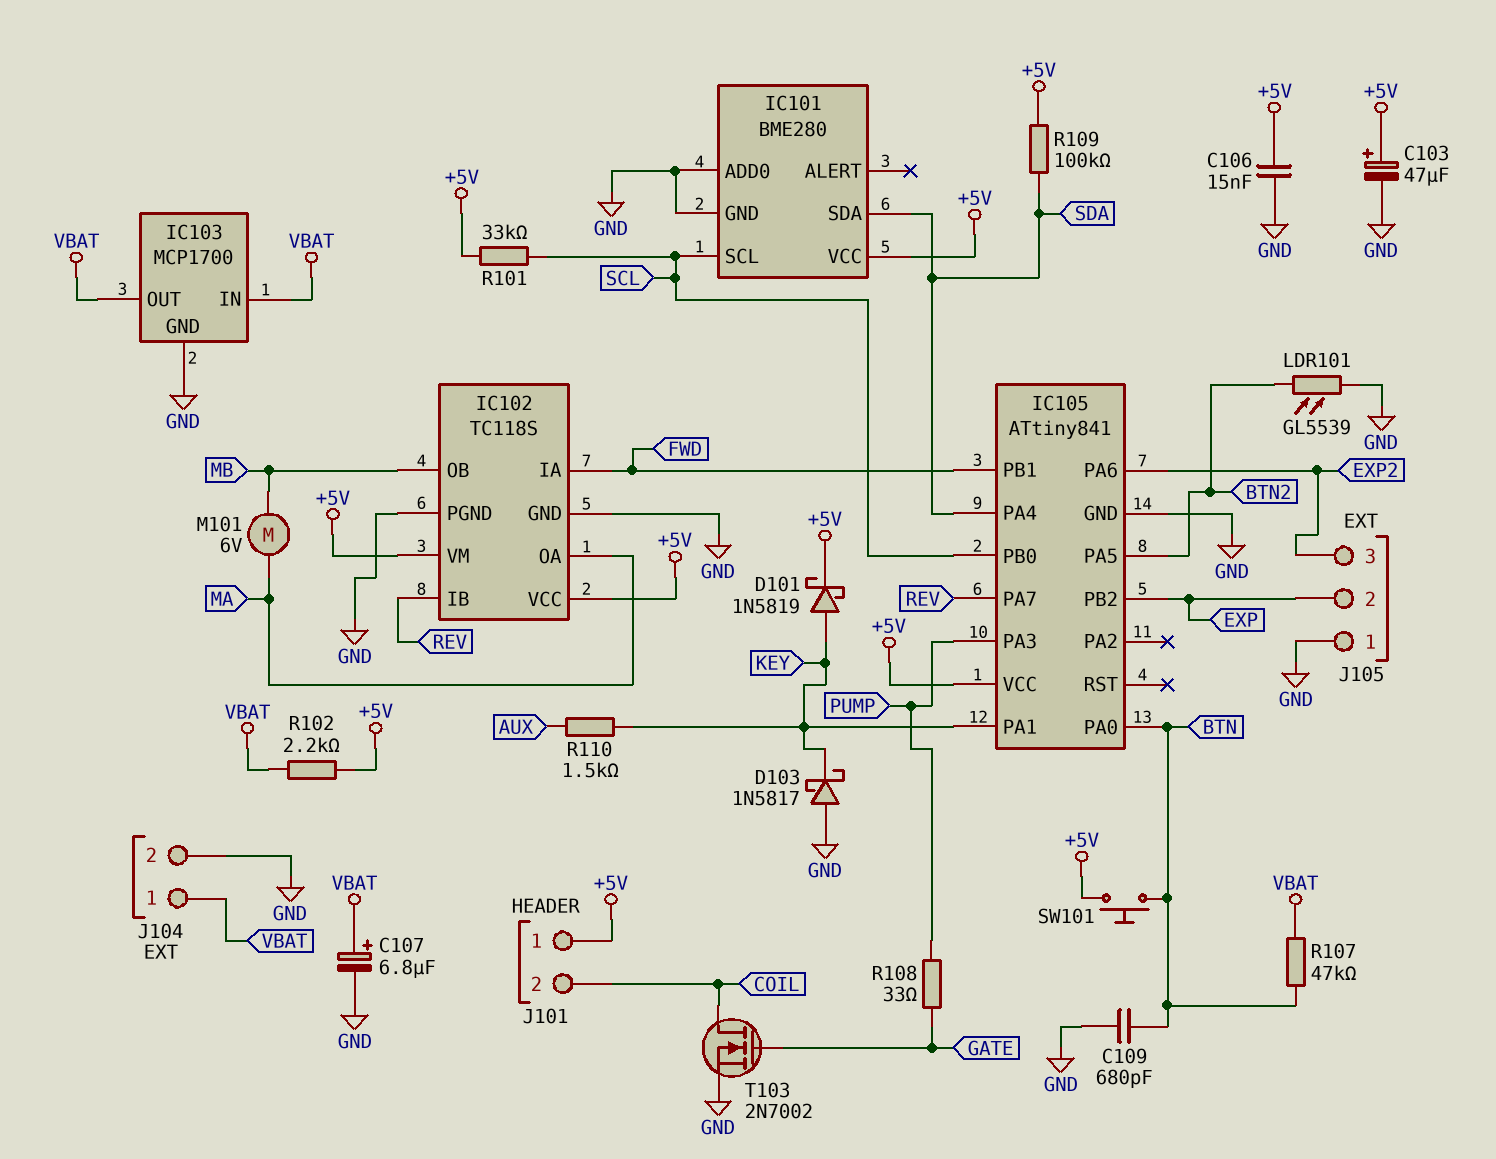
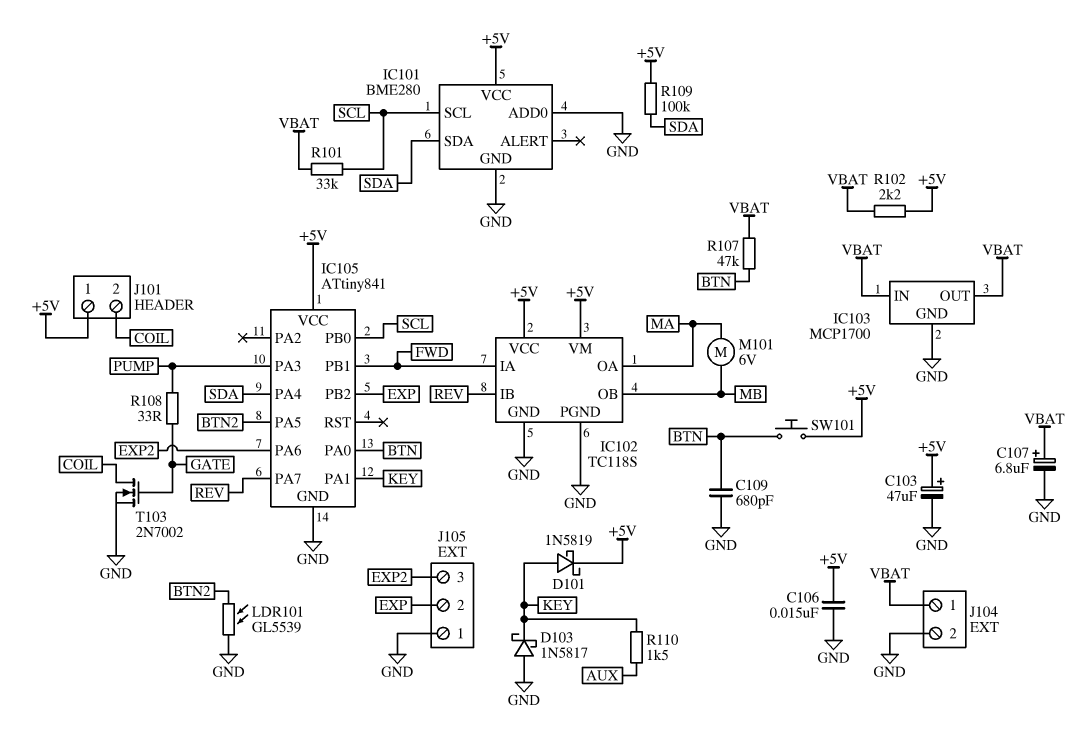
R101: 33k (+5V, SCL) -> 33k (SCL, VBAT)

